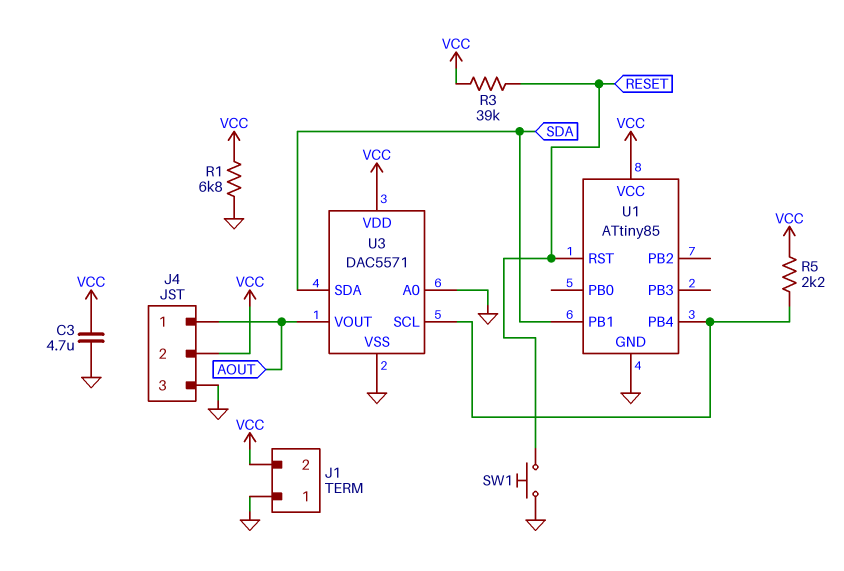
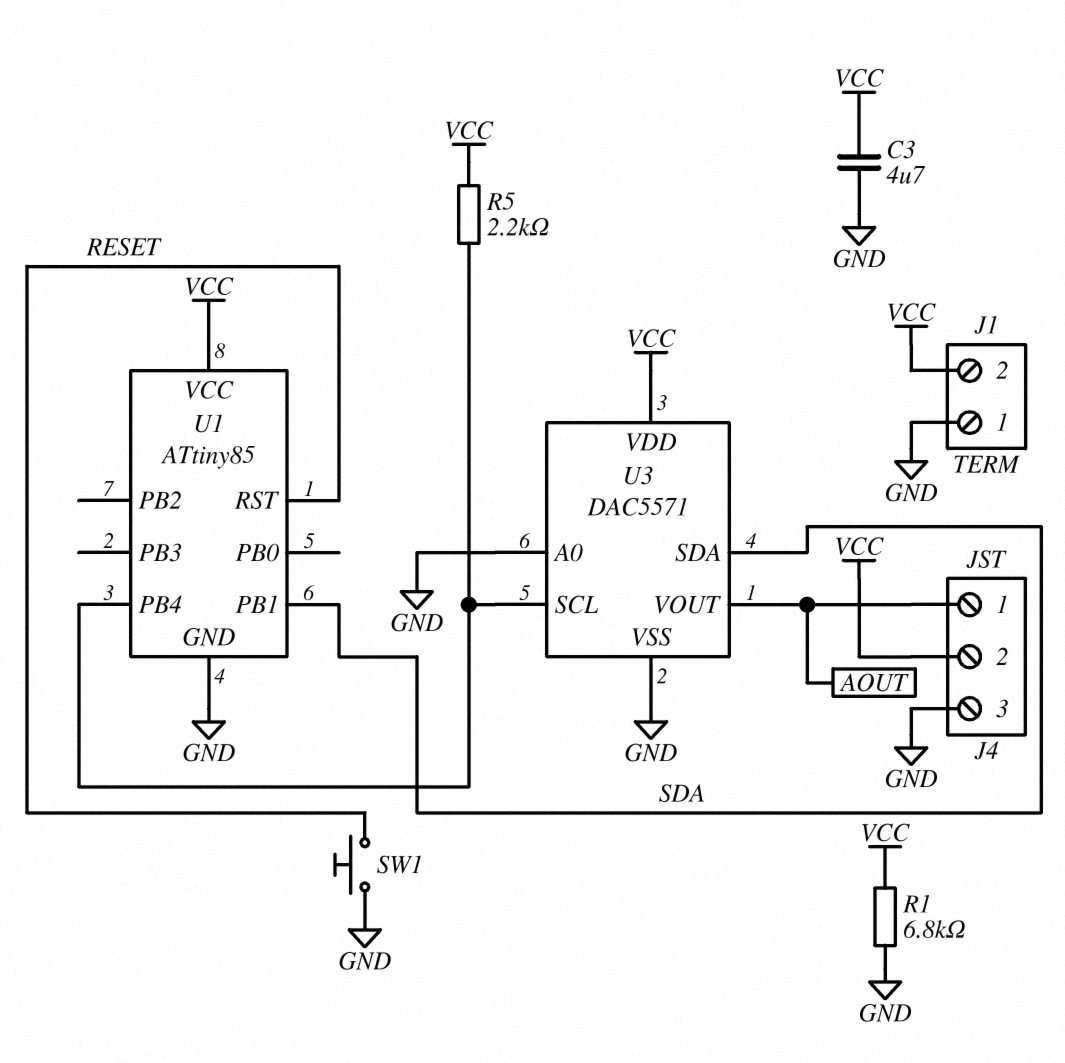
R3: 39k (RESET, VCC) -> none

